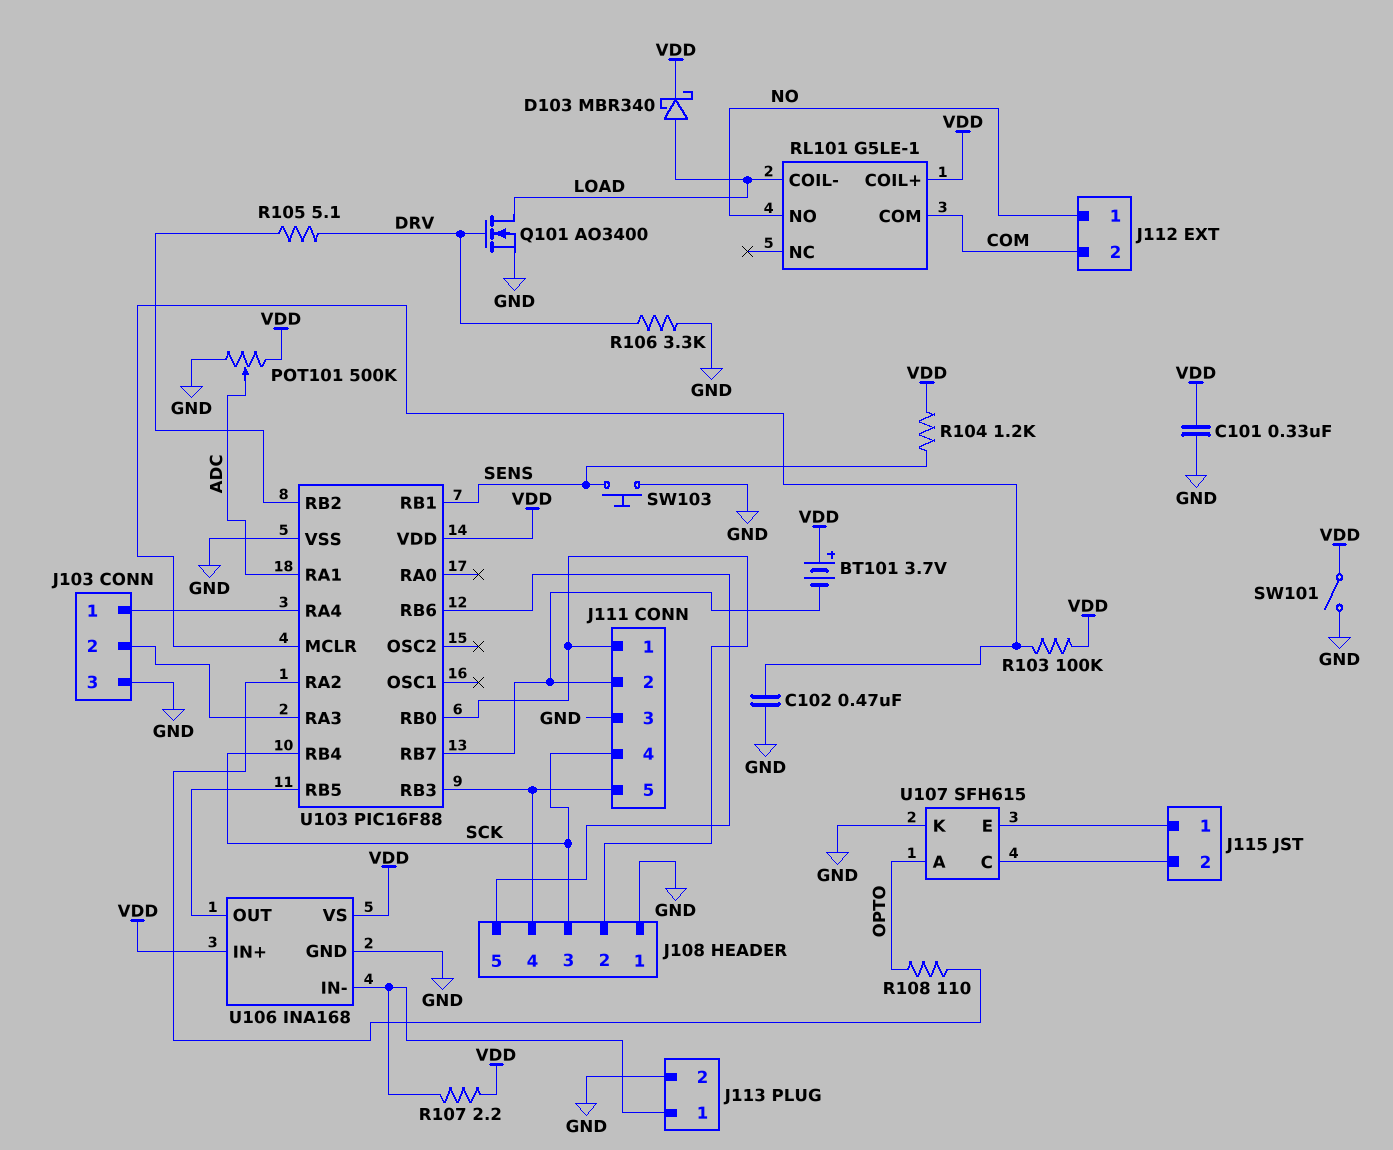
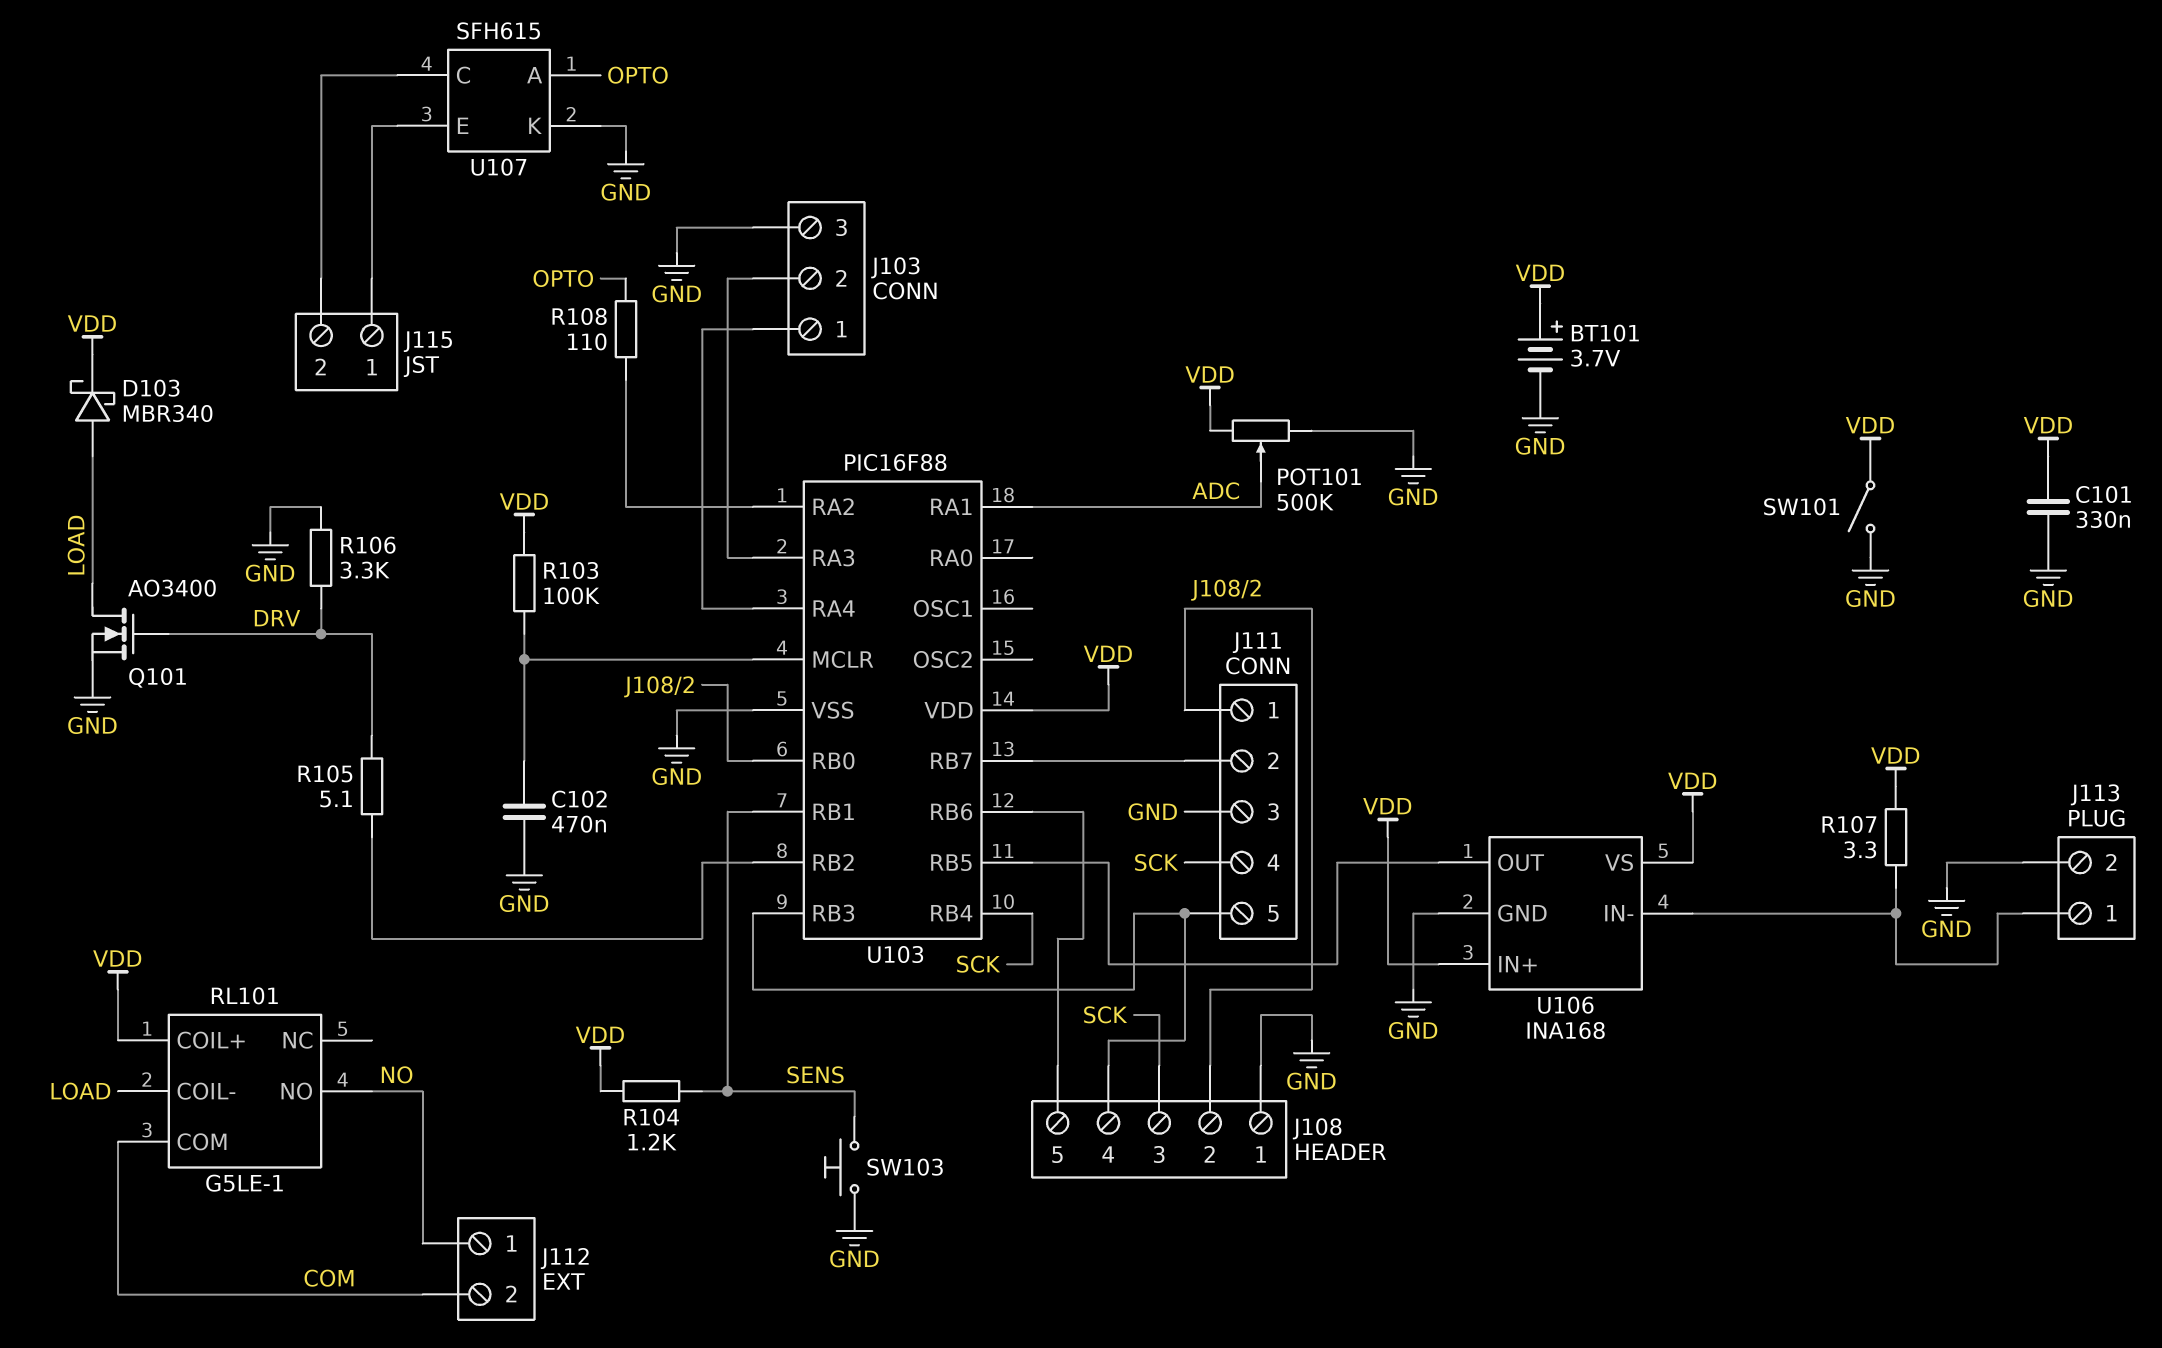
BT101: 3.7V (plus VDD, minus J111/2) -> 3.7V (plus VDD, minus GND)
R107: 2.2 (J113/1, VDD) -> 3.3 (J113/1, VDD)

